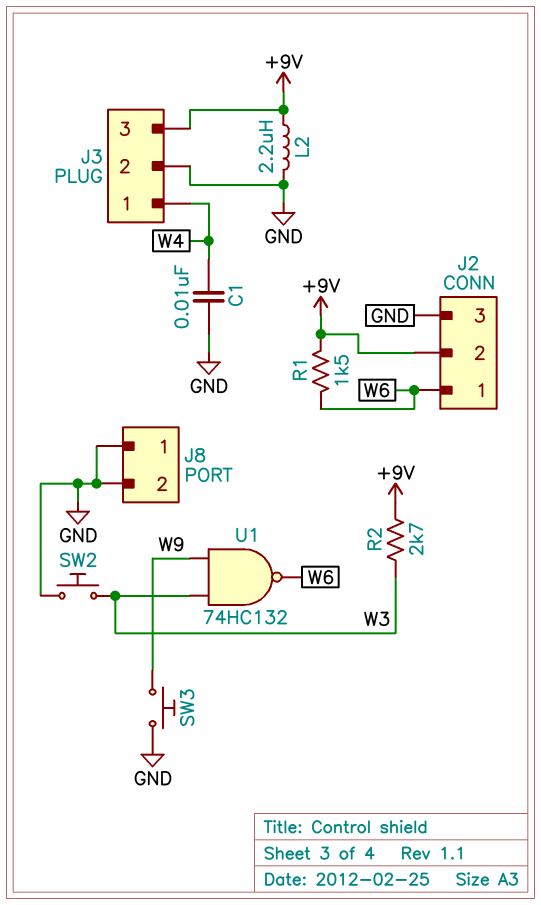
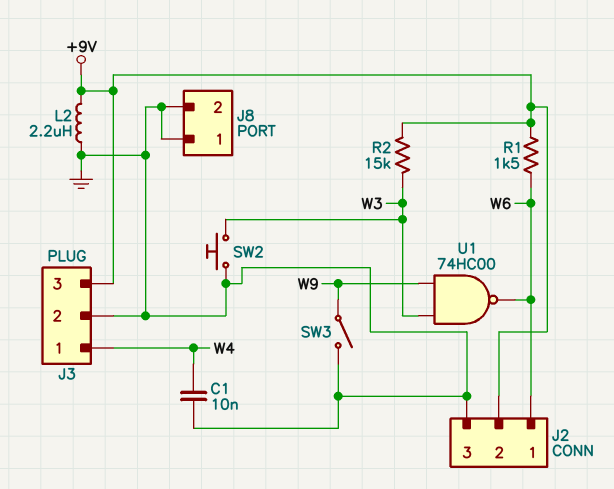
R2: 2.7k (+9V, W3) -> 15k (+9V, W3)
SW3: button (GND, W9) -> switch (GND, W9)
U1: NAND 74HC132 (in W3, in W9, out W6) -> NAND 74HC00 (in W3, in W9, out W6)

